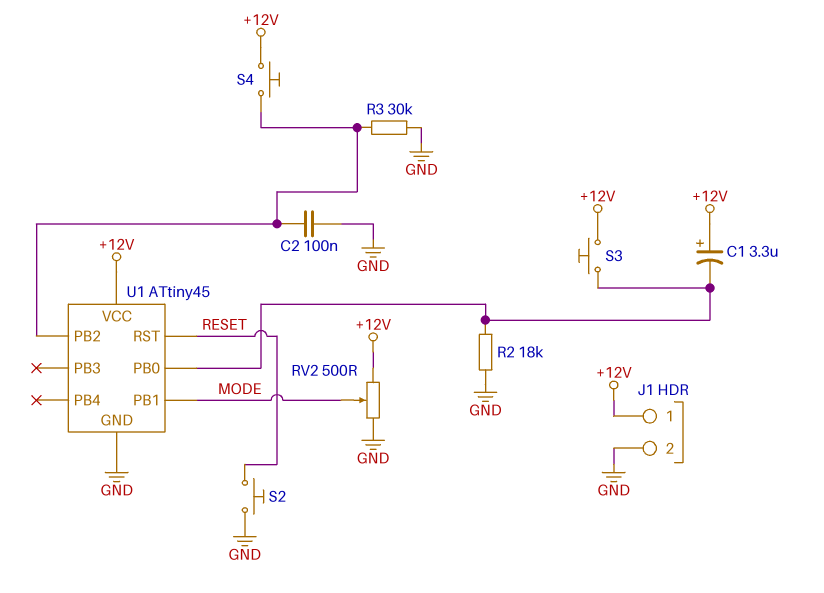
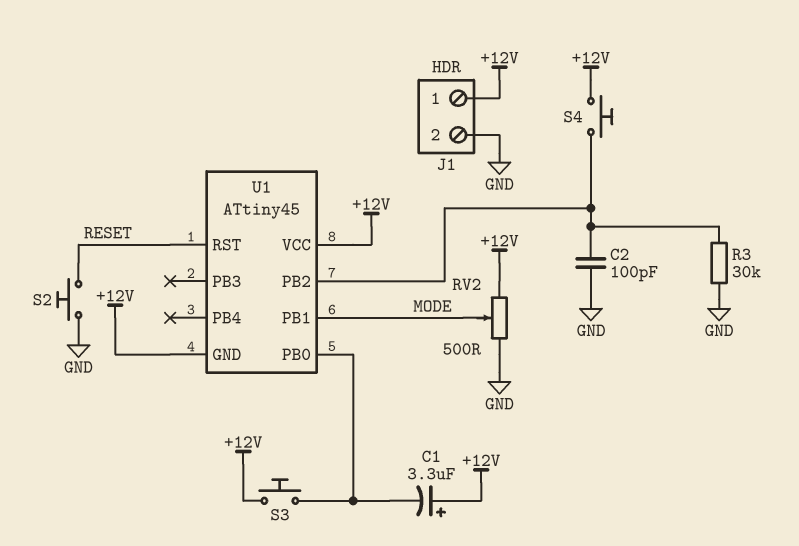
C2: 100nF (GND, U1/PB2) -> 100pF (GND, U1/PB2)
R2: 18k (GND, U1/PB0) -> none
U1 pin GND: GND -> +12V

